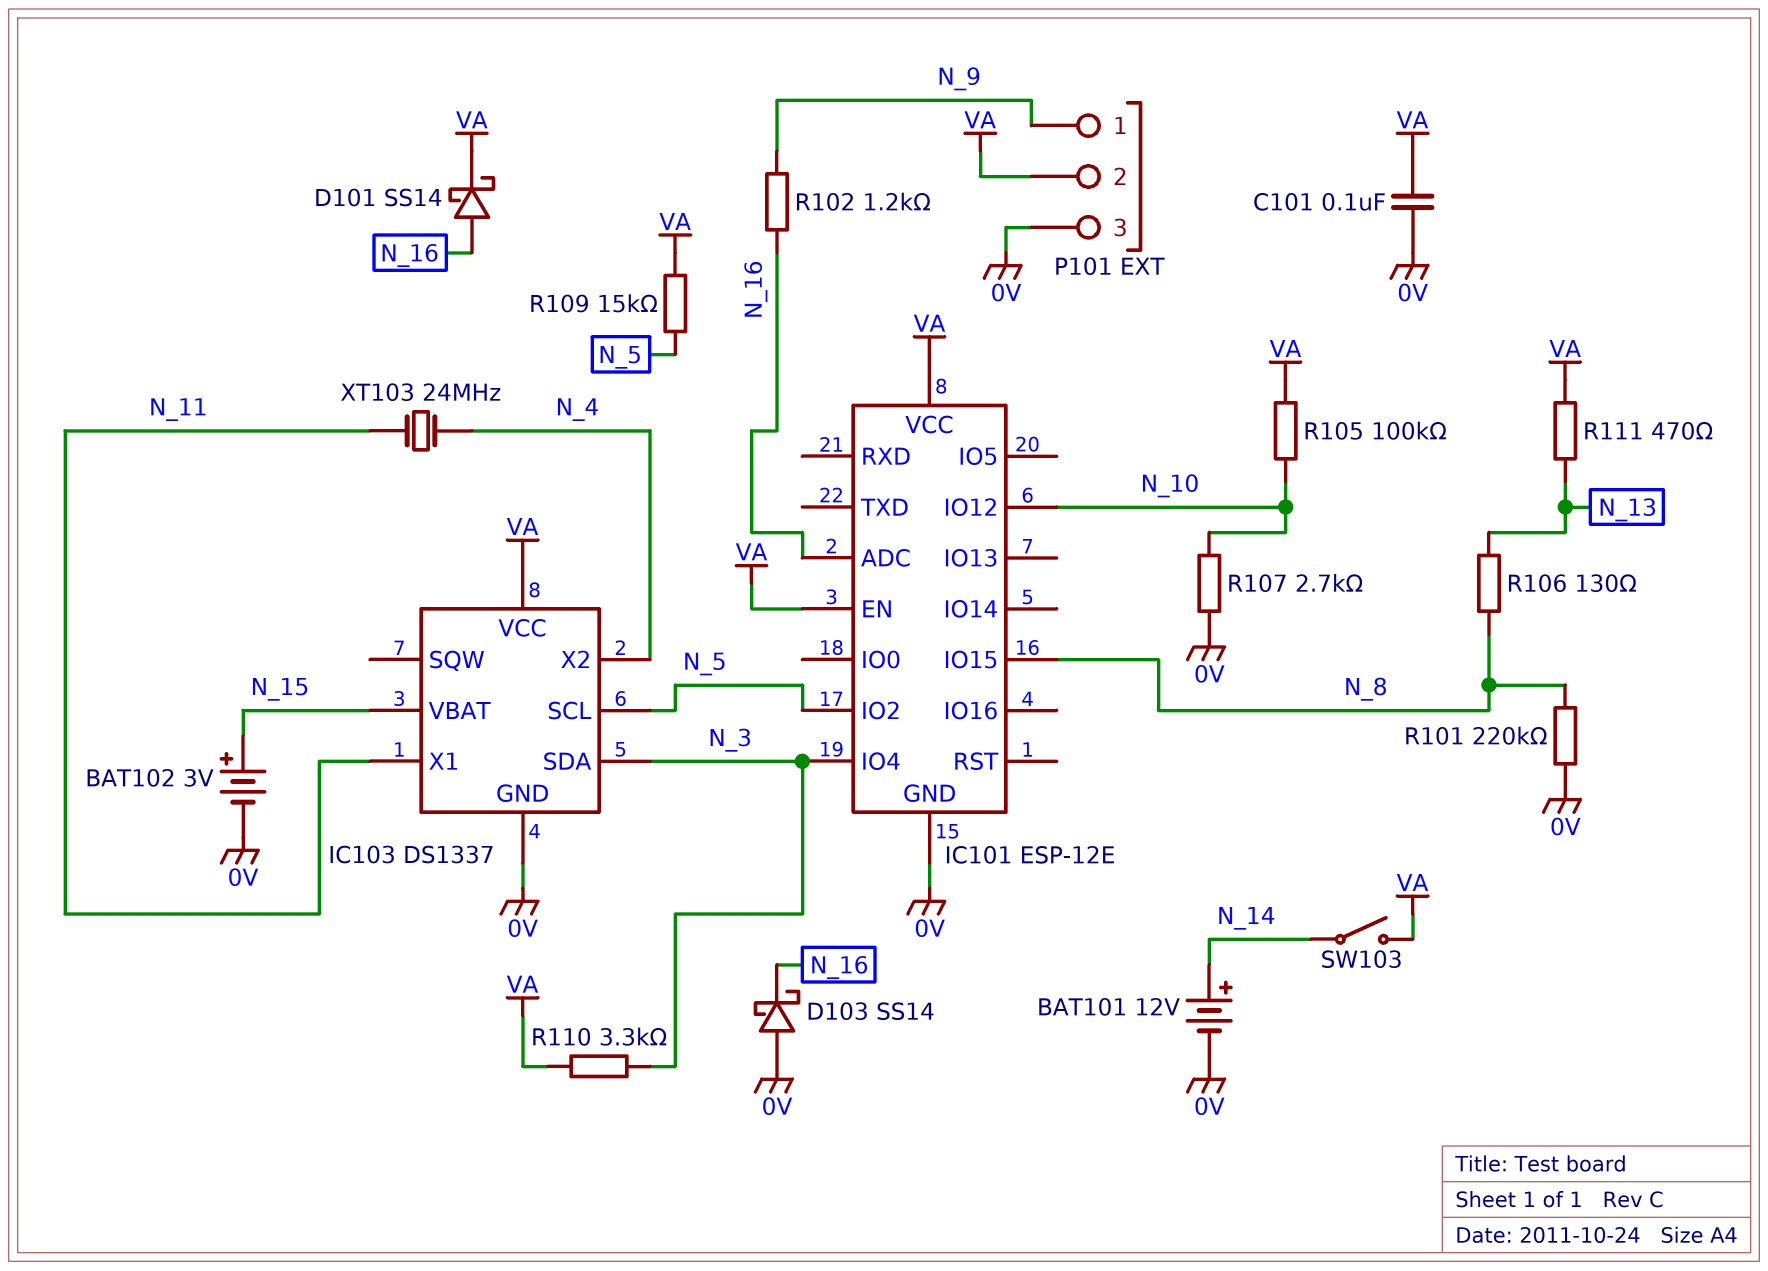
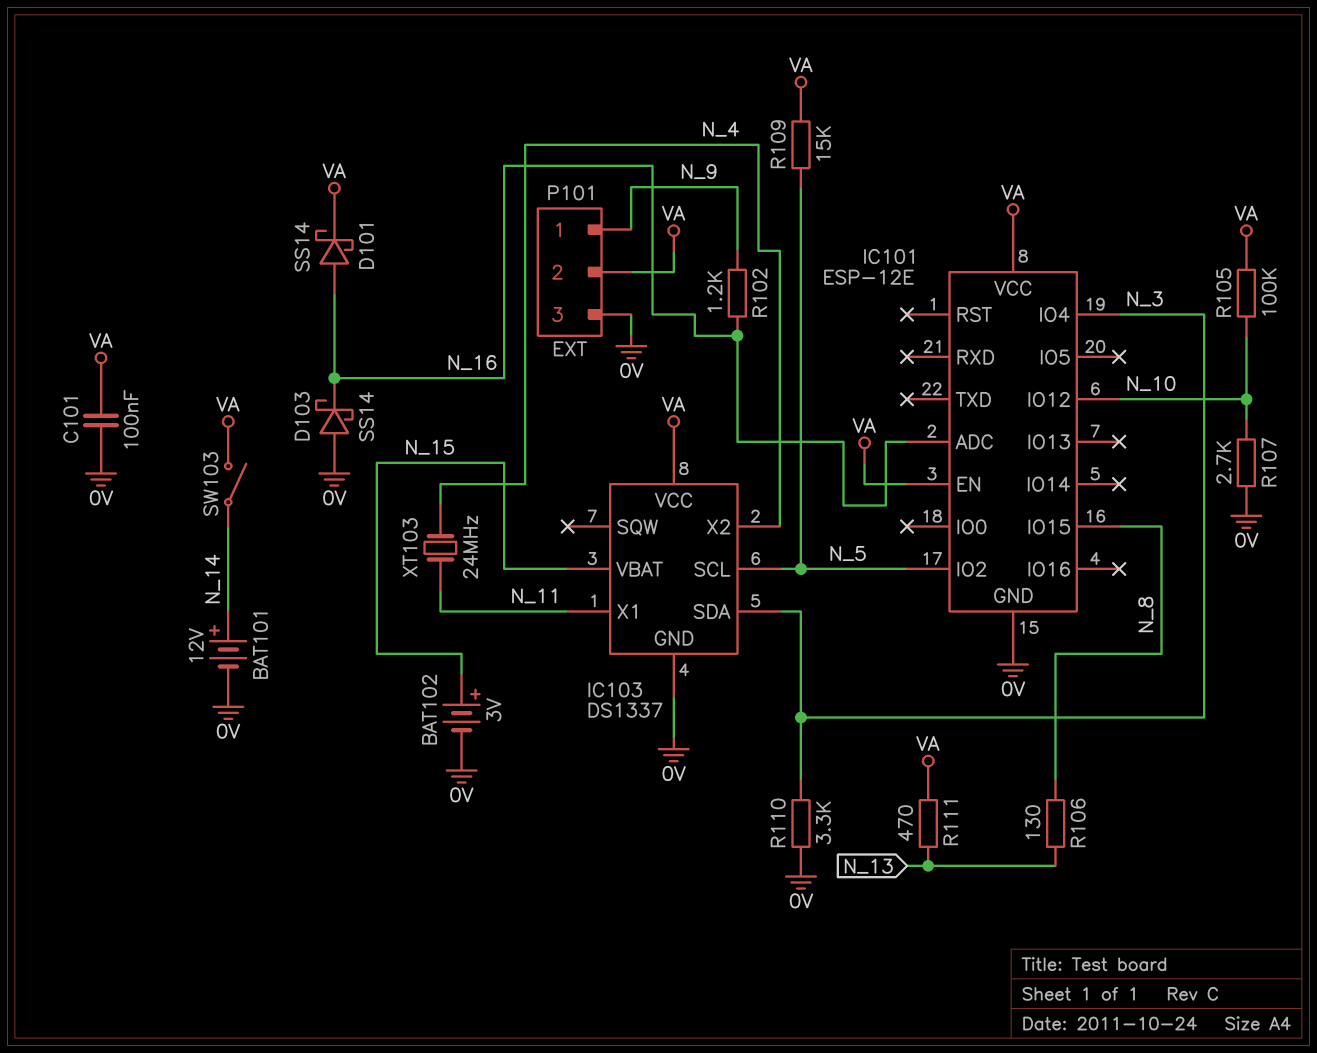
R101: 220k (0V, N_8) -> none
R110: 3.3k (N_3, VA) -> 3.3k (0V, N_3)

